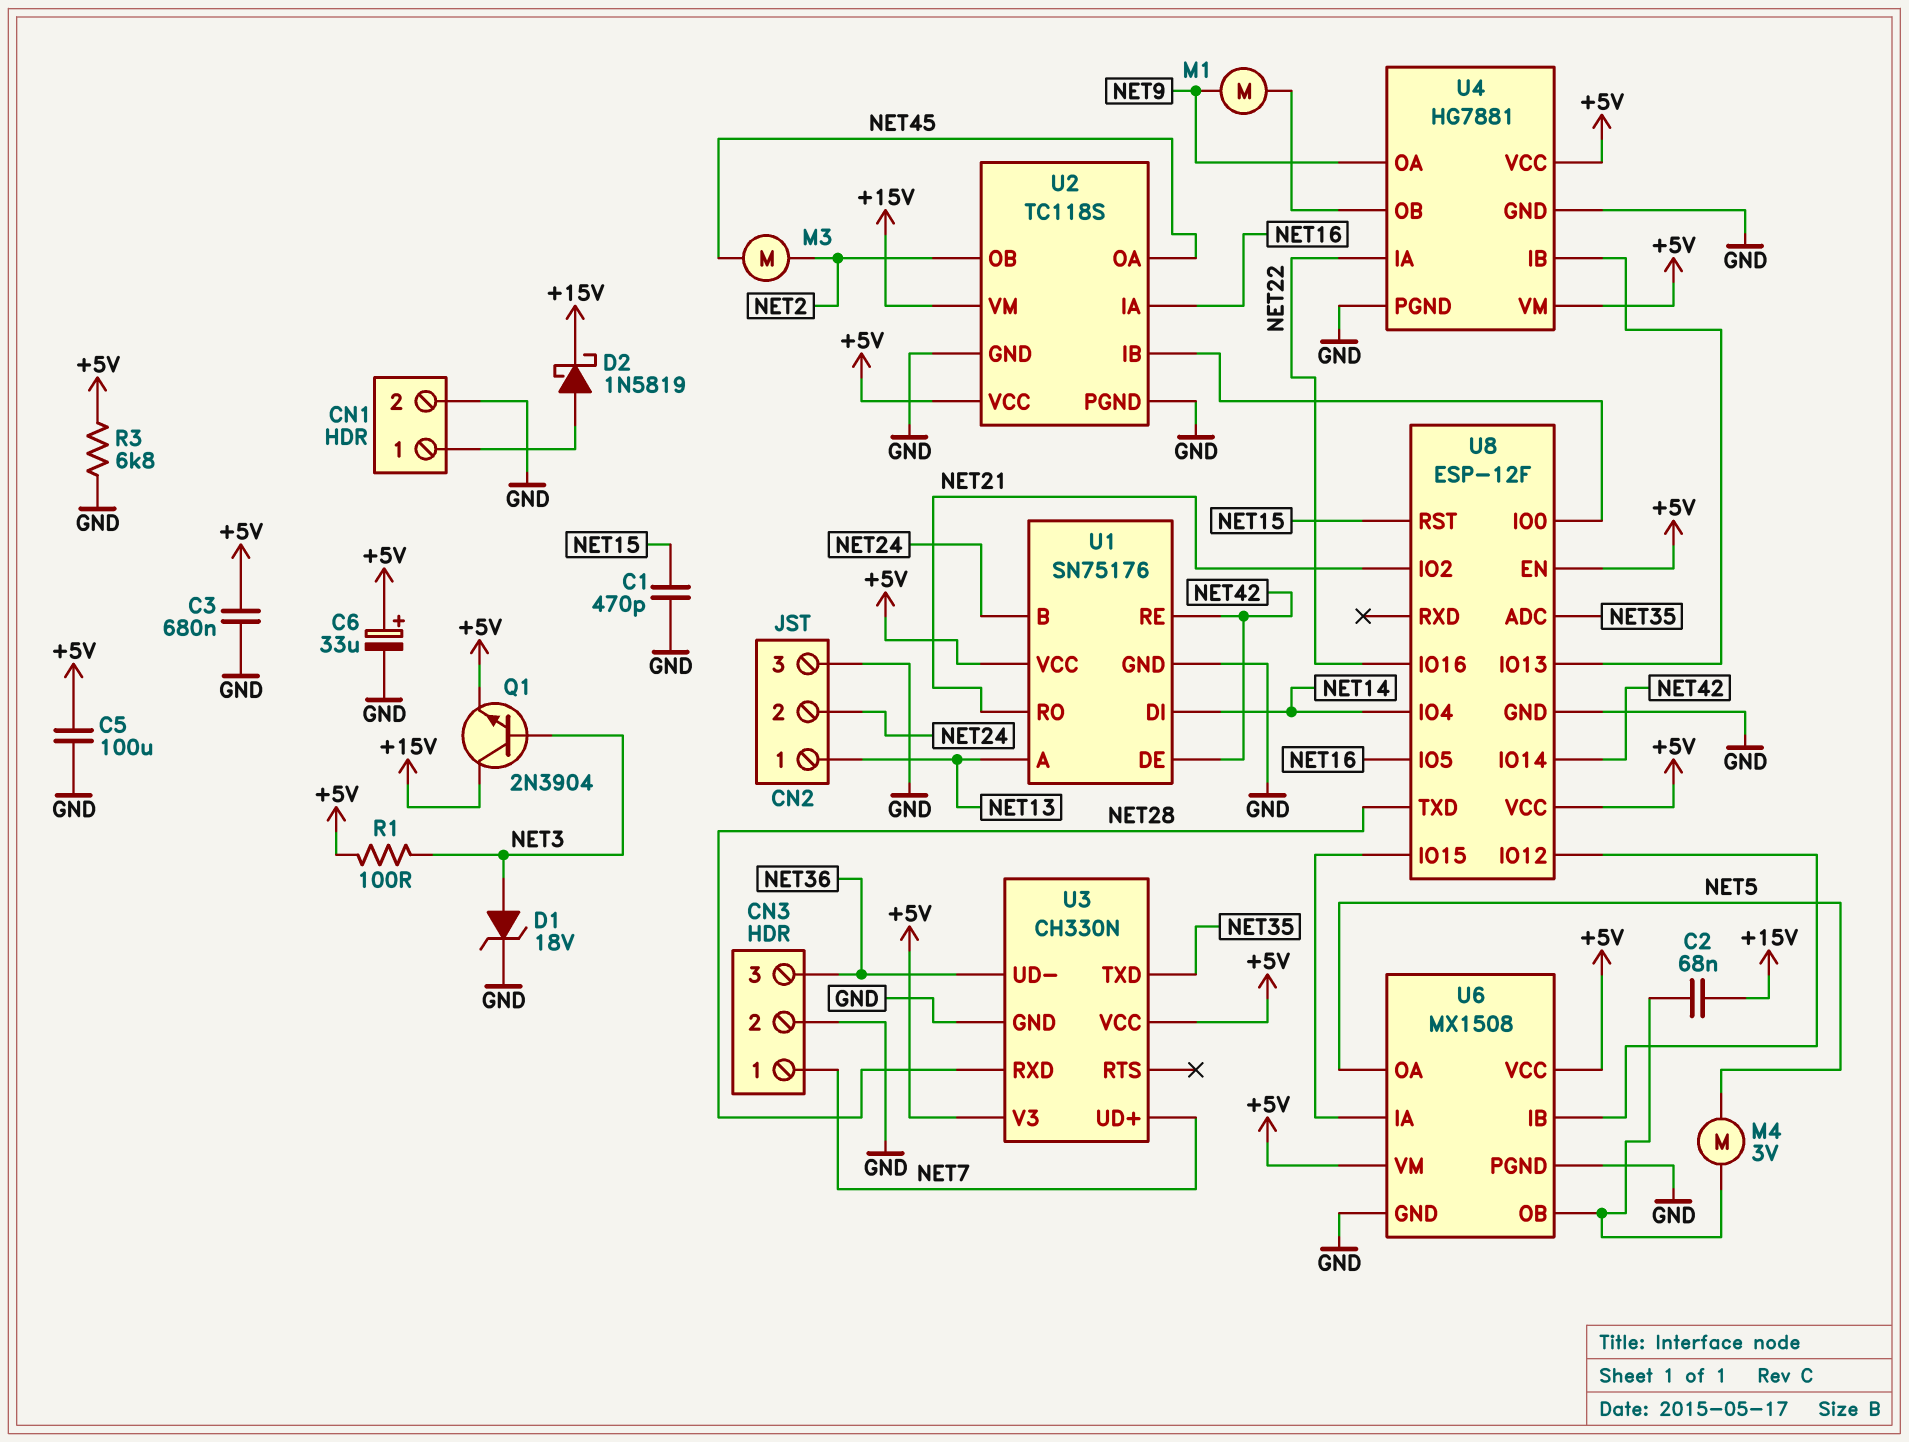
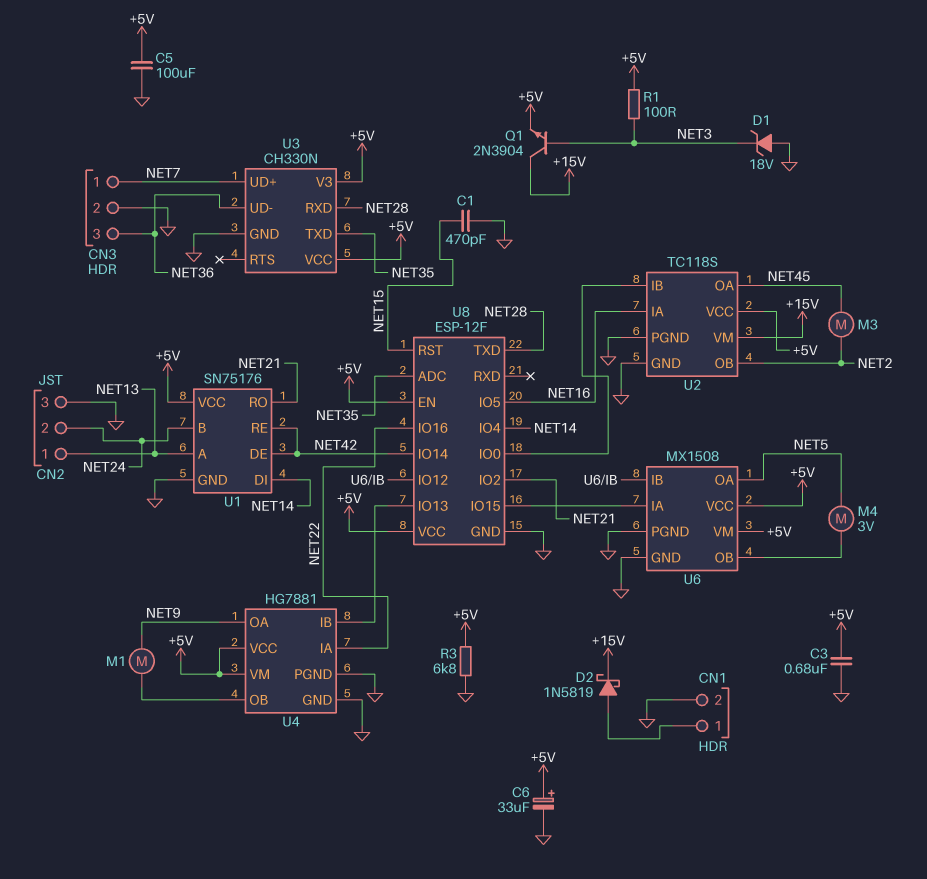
C2: 68nF (+15V, U6/OB) -> none
D1: zener 18V (A NET3, K GND) -> zener 18V (A GND, K NET3)

